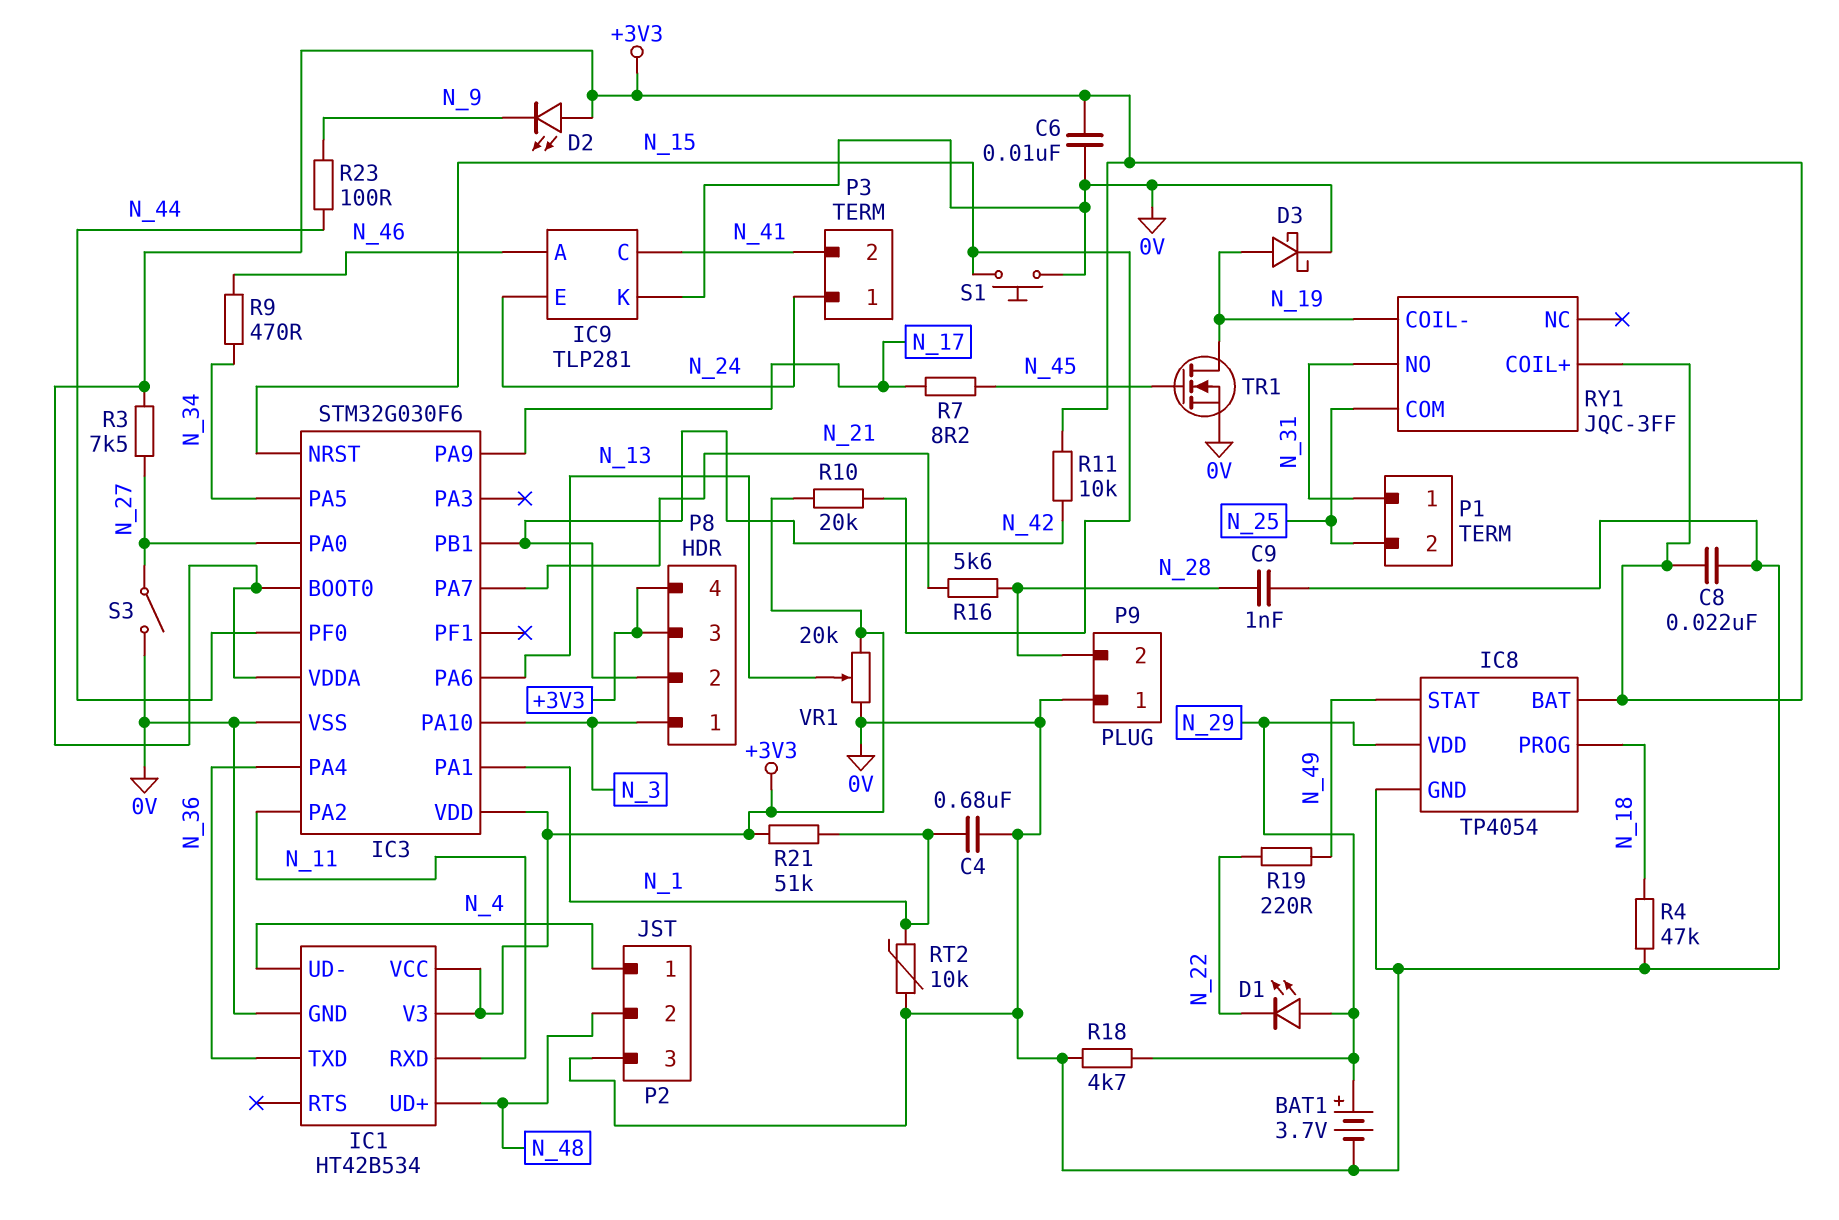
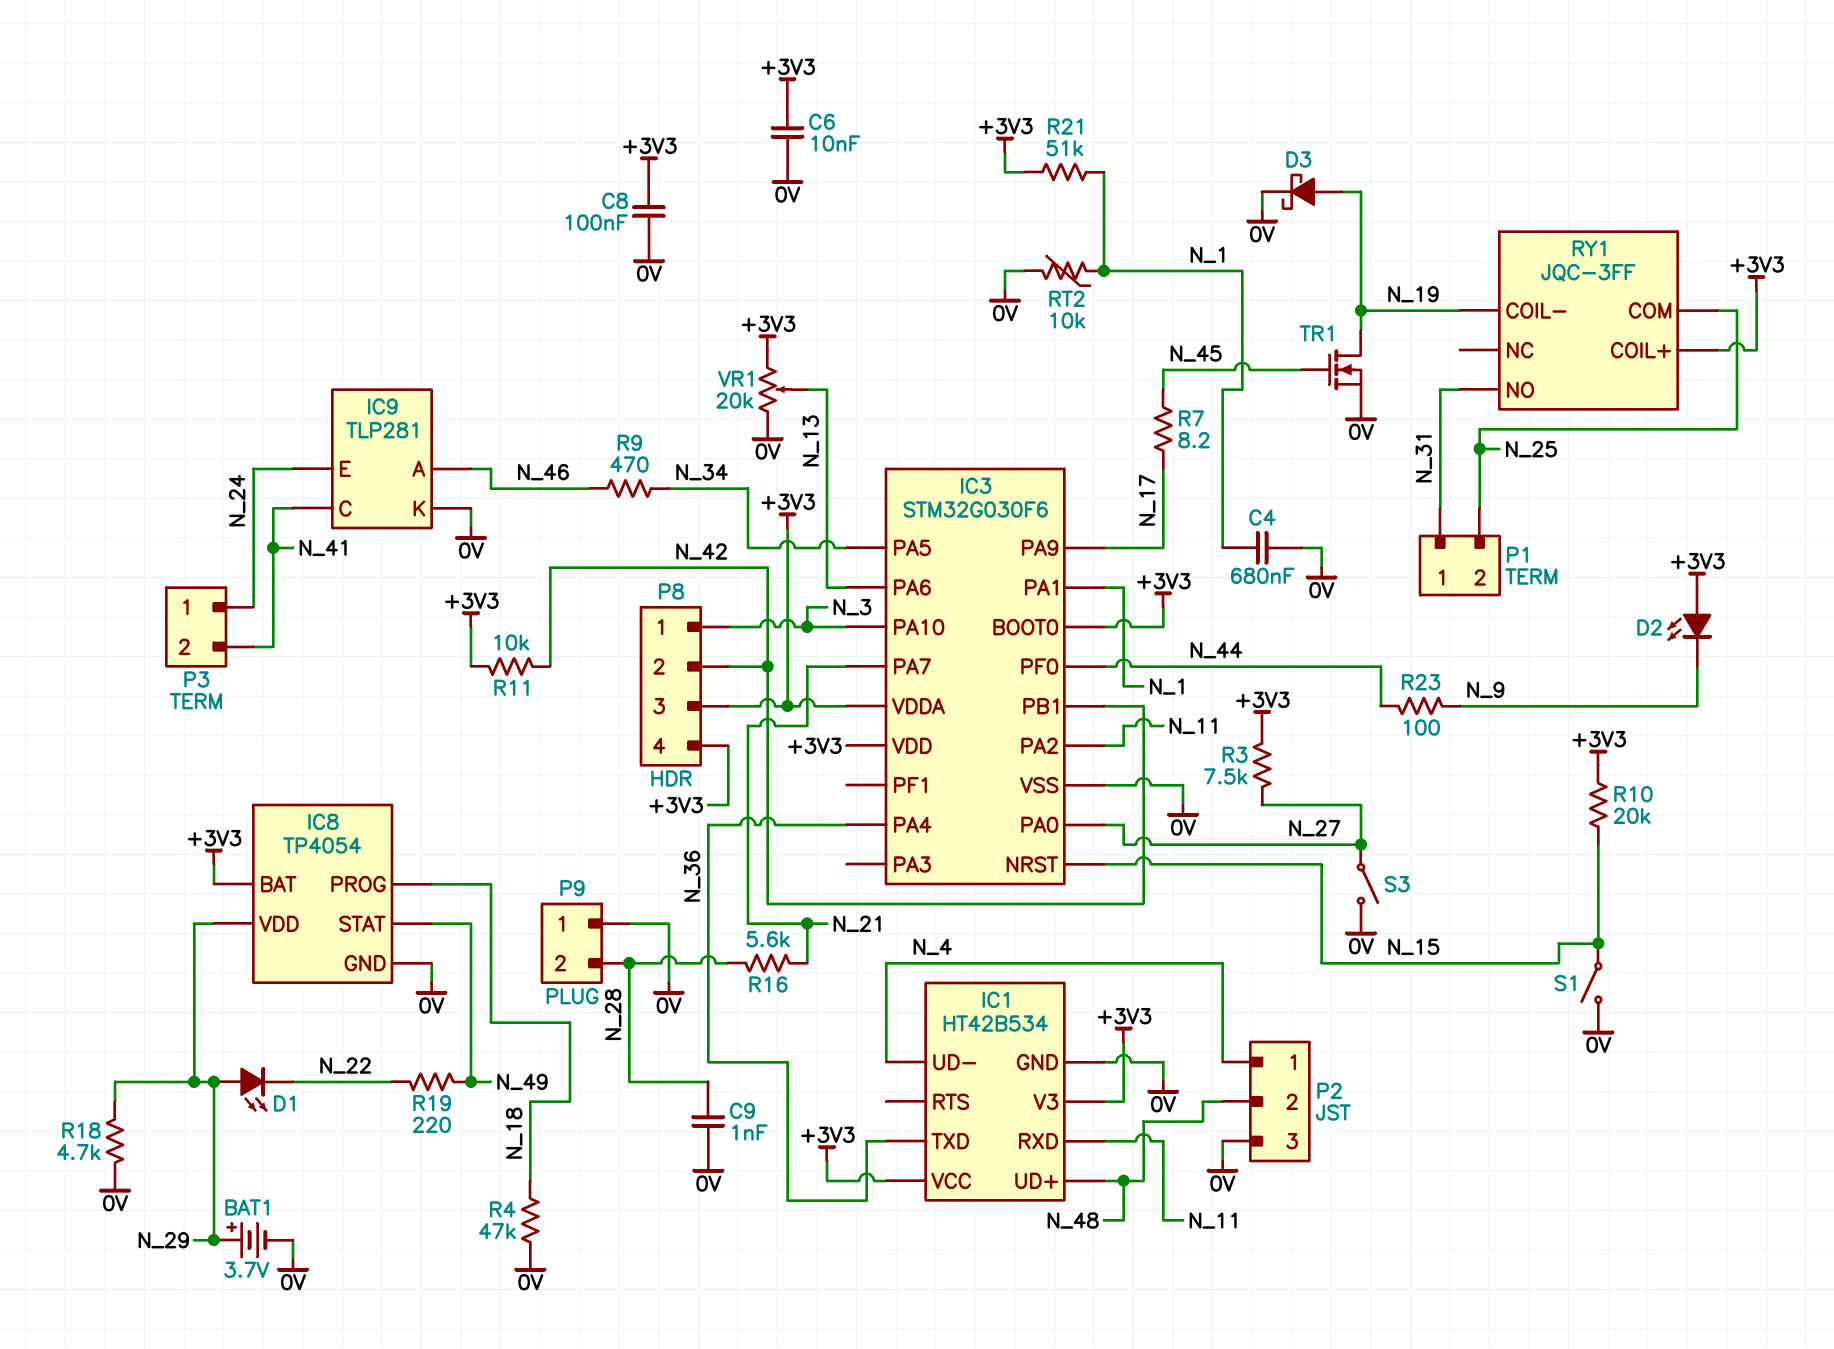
C8: 22nF (+3V3, 0V) -> 100nF (+3V3, 0V)
S1: button (0V, N_15) -> switch (0V, N_15)

